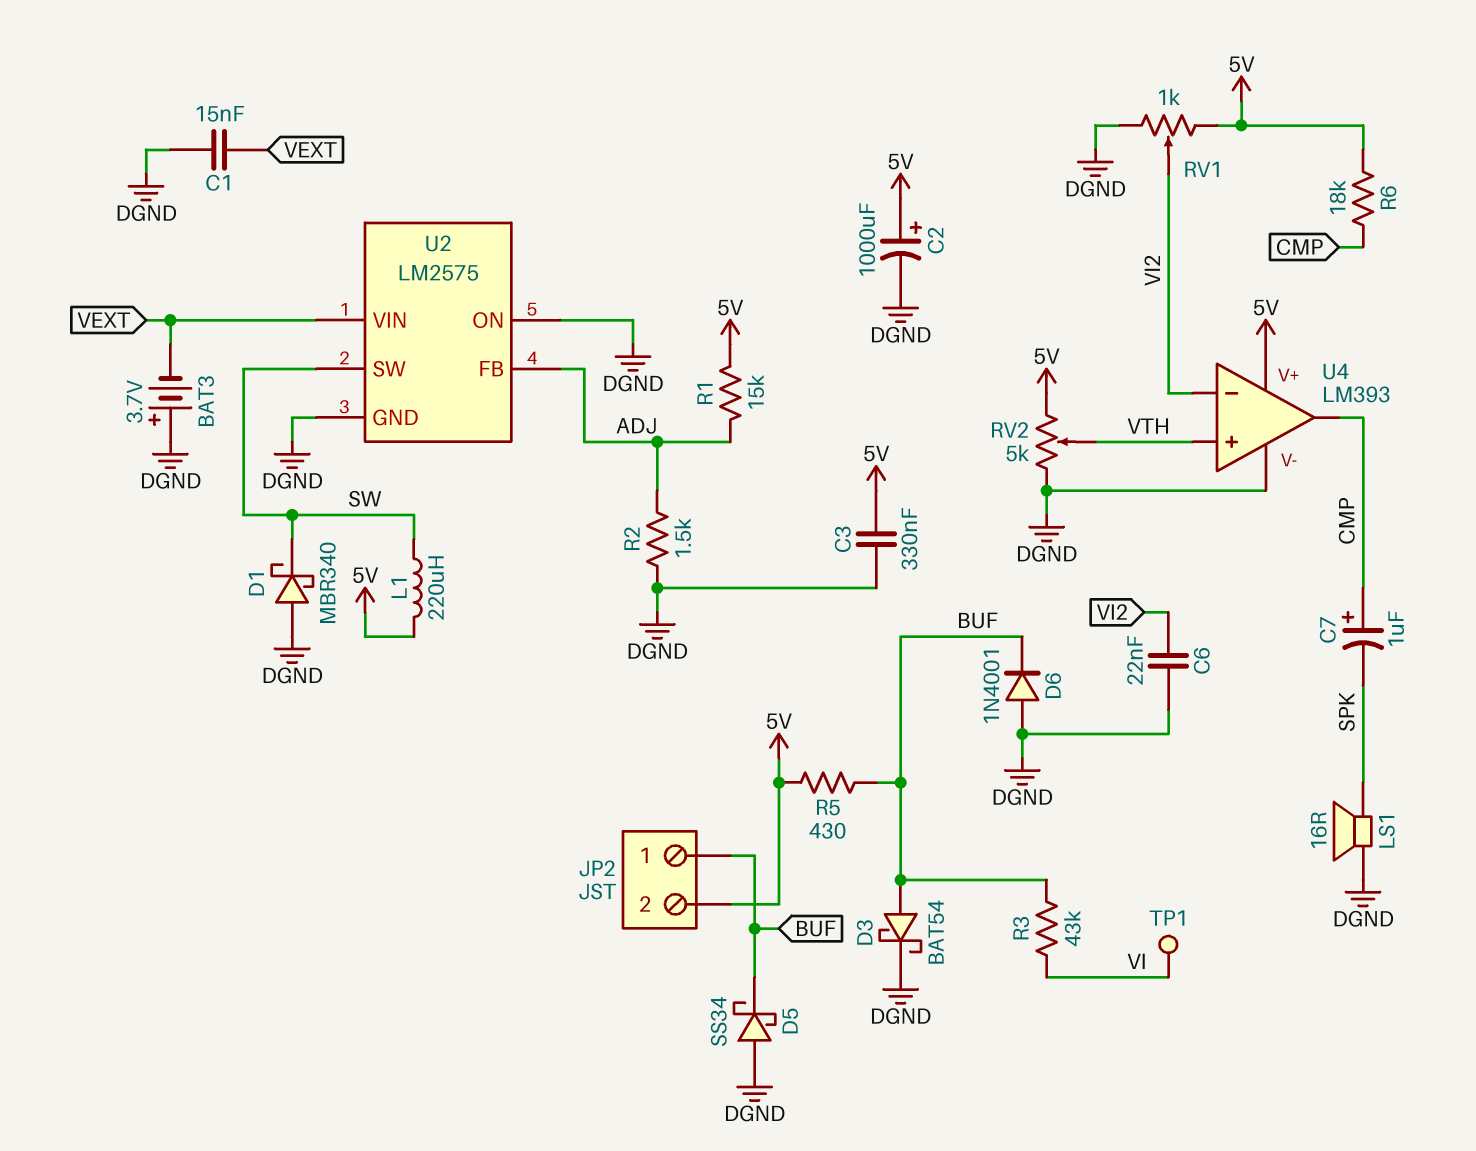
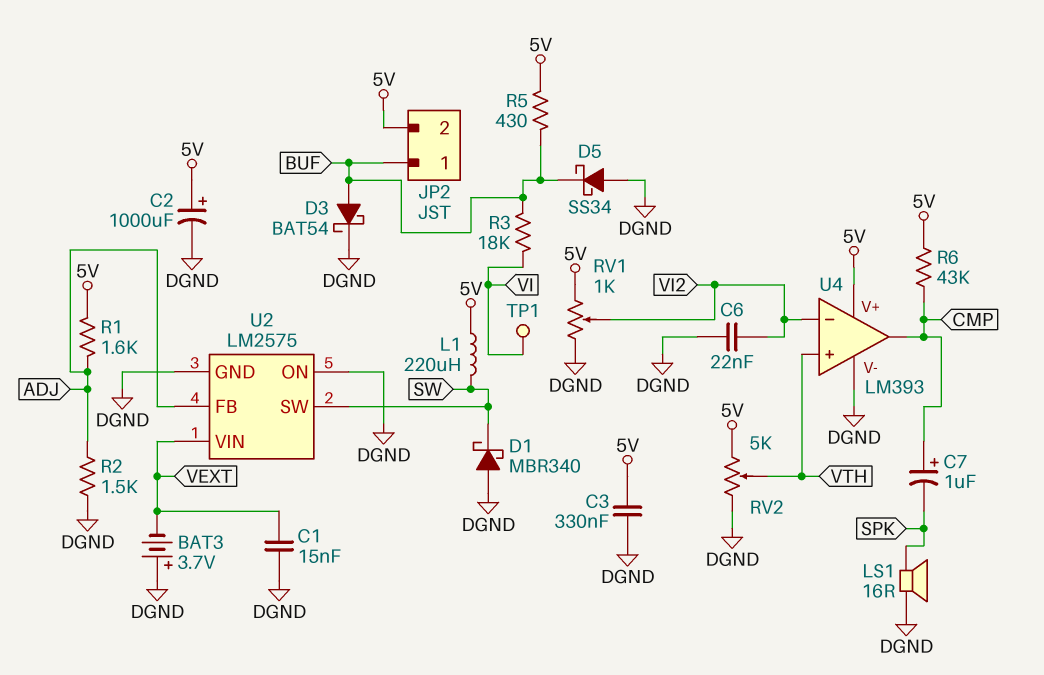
D6: diode 1N4001 (A DGND, K BUF) -> none
R1: 15k (5V, ADJ) -> 1.6k (5V, ADJ)
R3: 43k (BUF, VI) -> 18k (BUF, VI)
R6: 18k (5V, CMP) -> 43k (5V, CMP)

